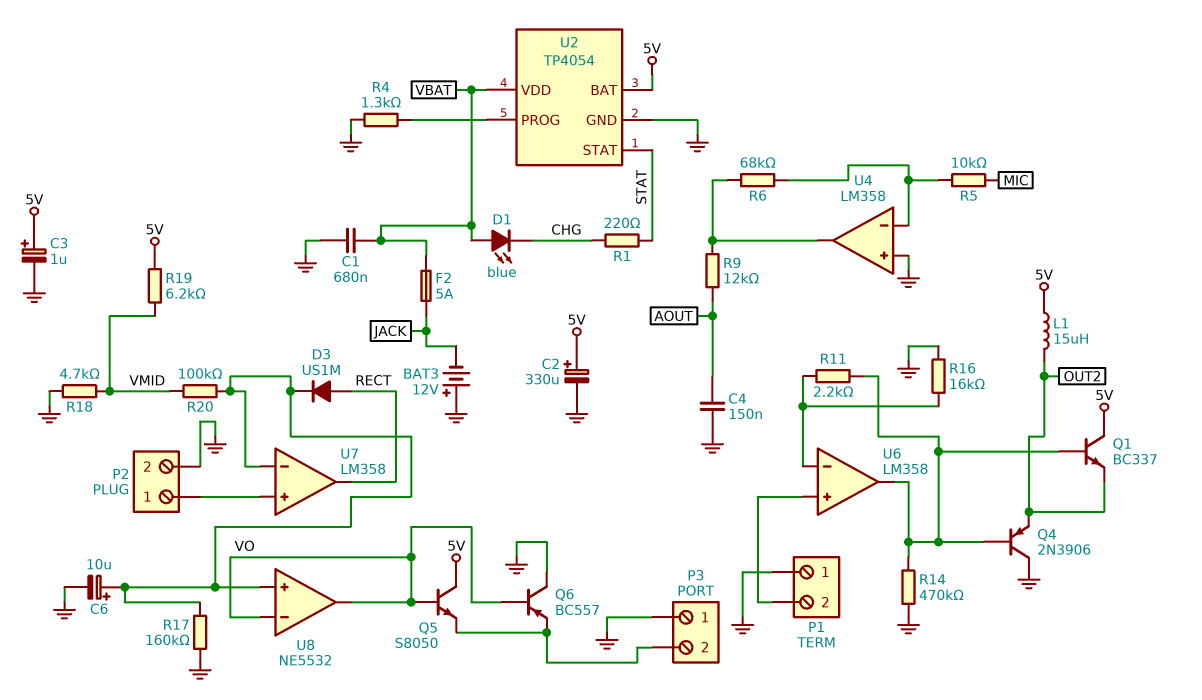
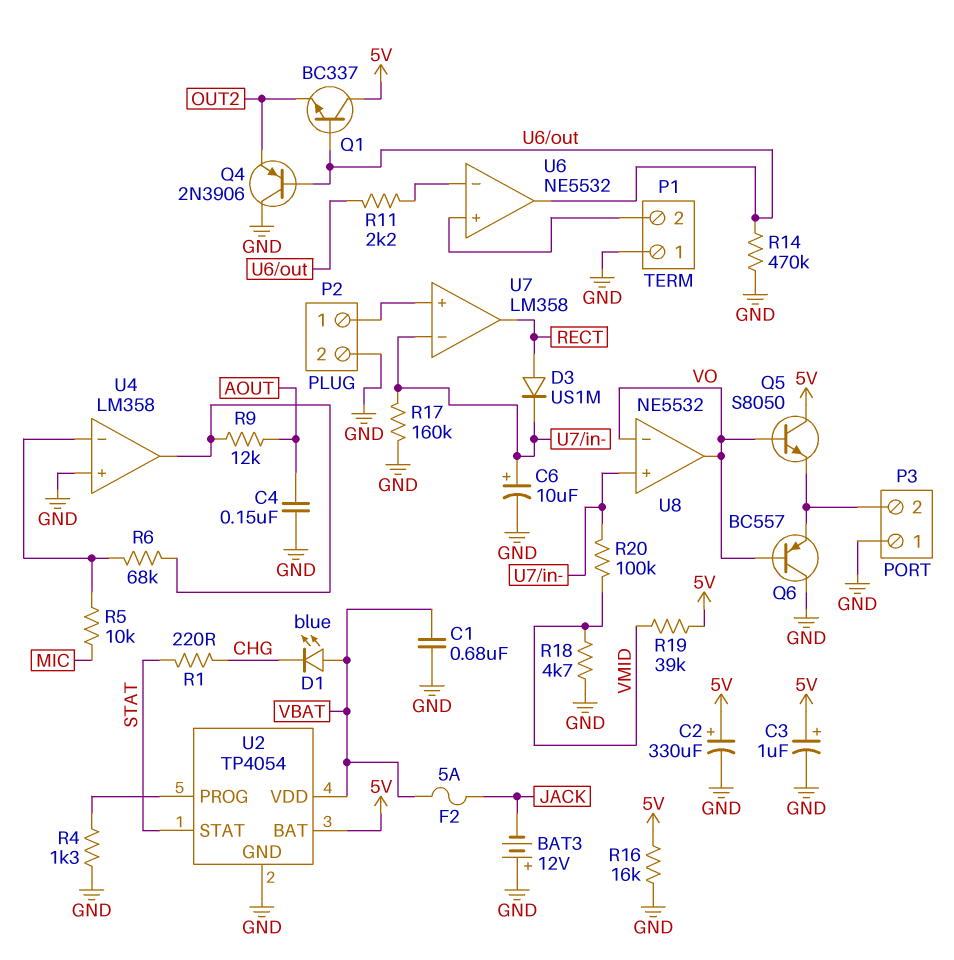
L1: 15uH (5V, OUT2) -> none
R16: 16k (GND, U6/in-) -> 16k (5V, GND)
R19: 6.2k (5V, VMID) -> 39k (5V, VMID)
U6: LM358 -> NE5532

